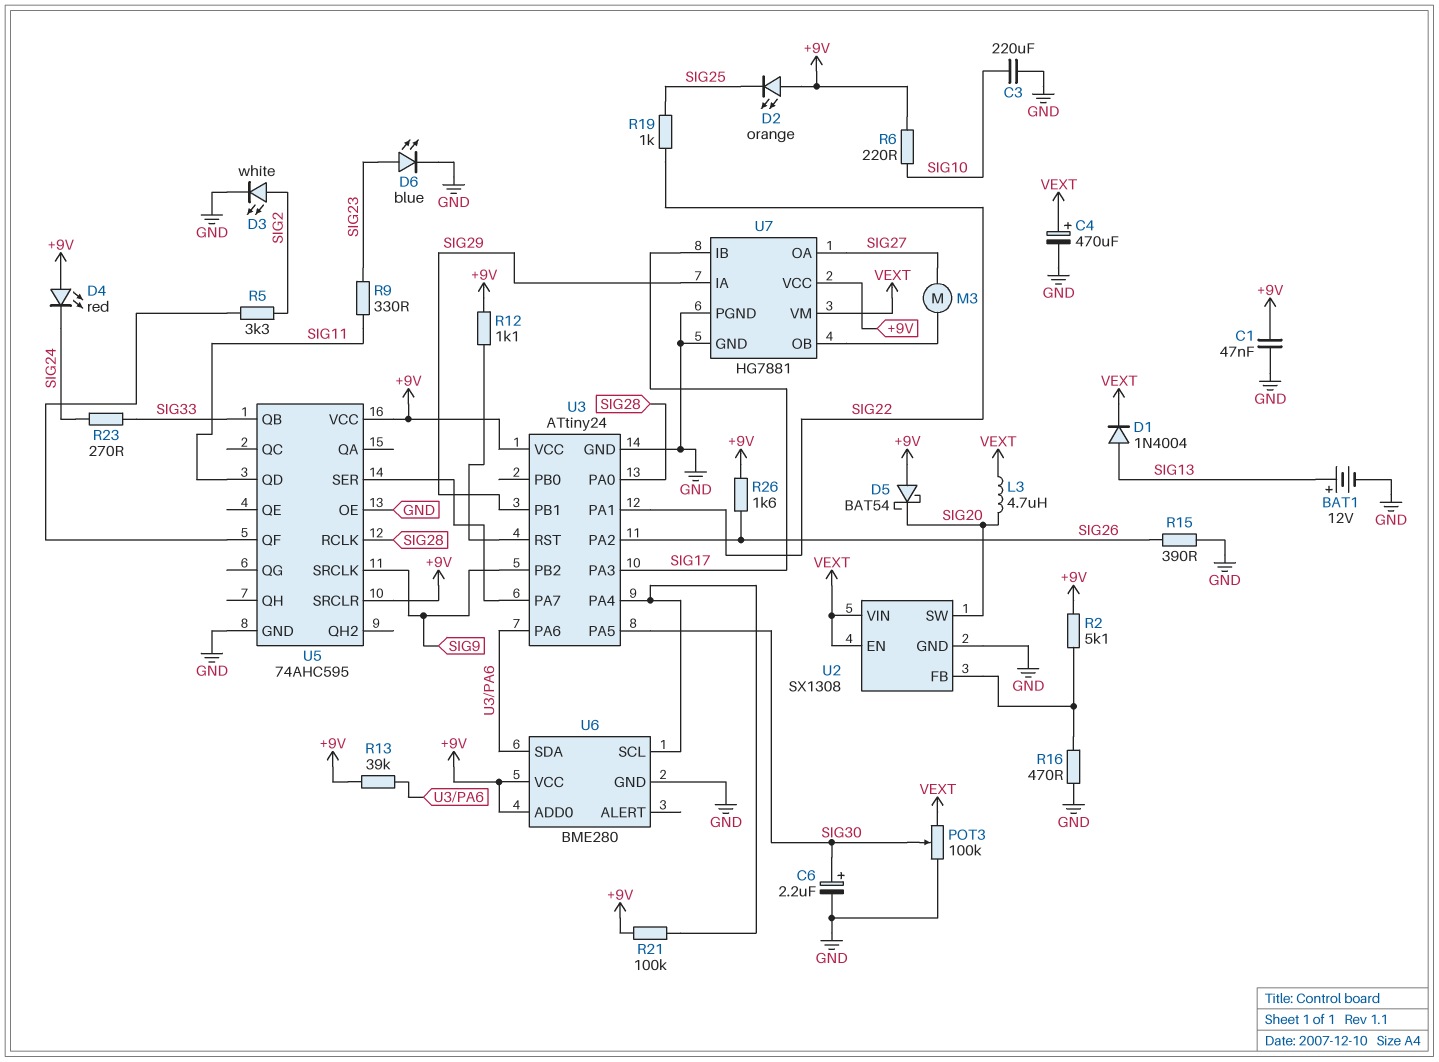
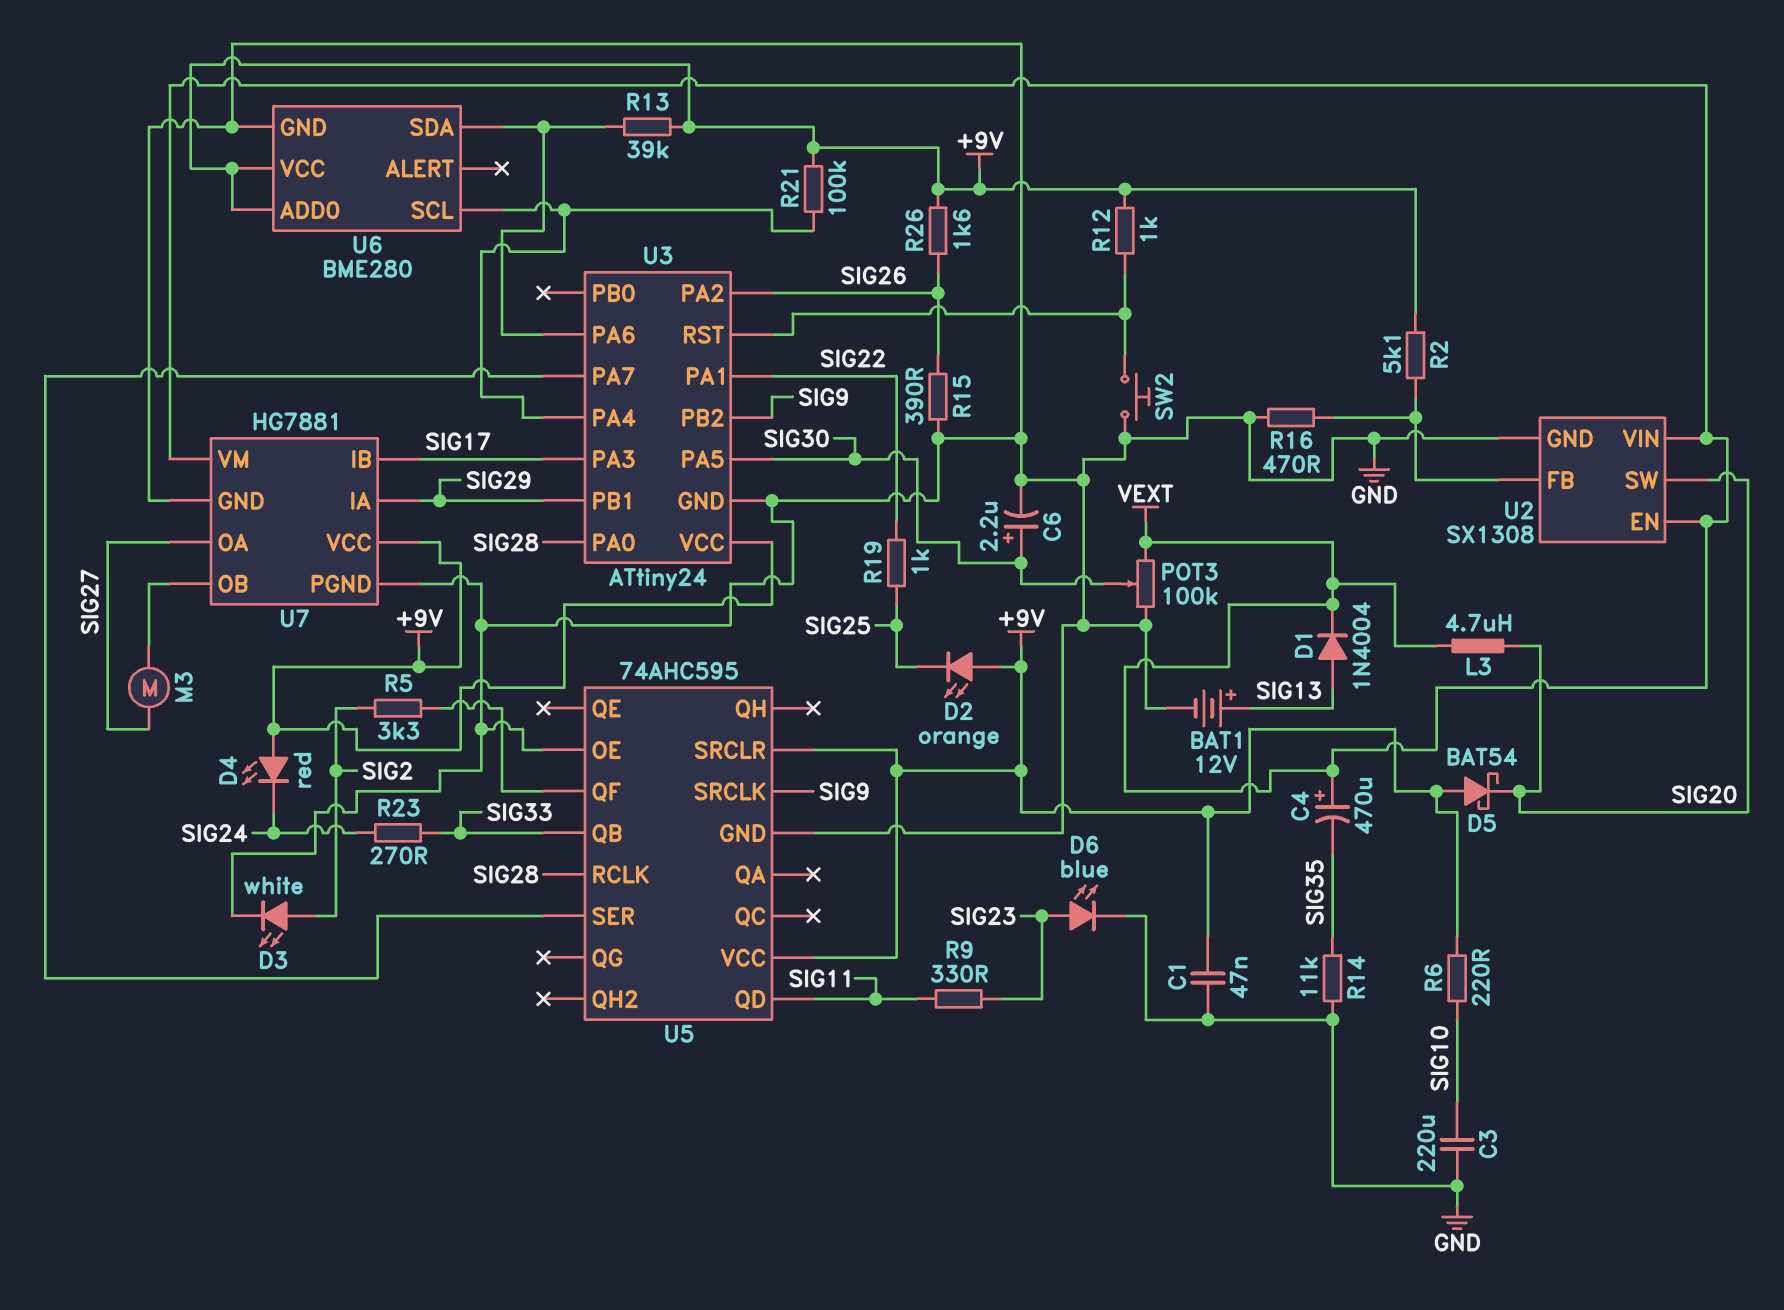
C4: 470uF (plus VEXT, minus GND) -> 470uF (plus VEXT, minus SIG35)
R12: 1.1k (+9V, U3/RST) -> 1k (+9V, U3/RST)
R14: none -> 11k (GND, SIG35)
SW2: none -> button (GND, U3/RST)

